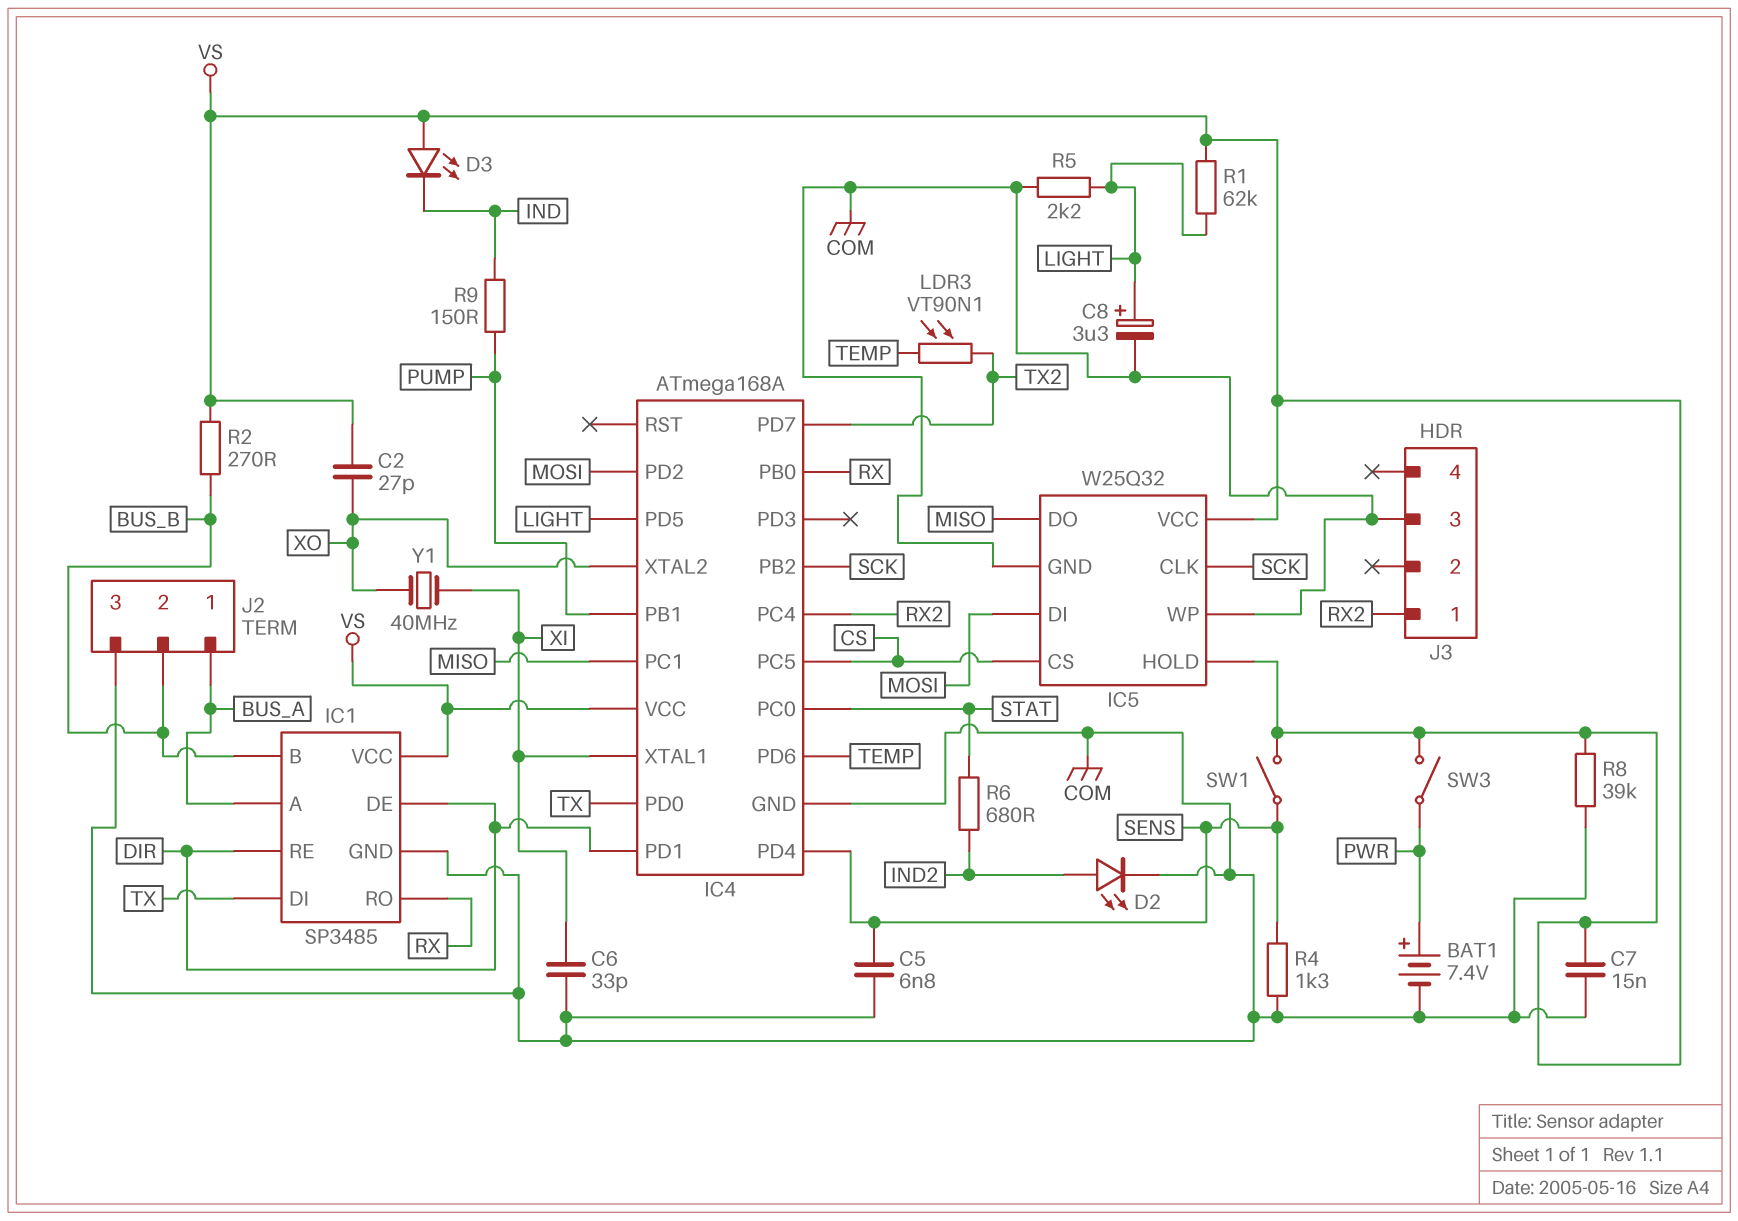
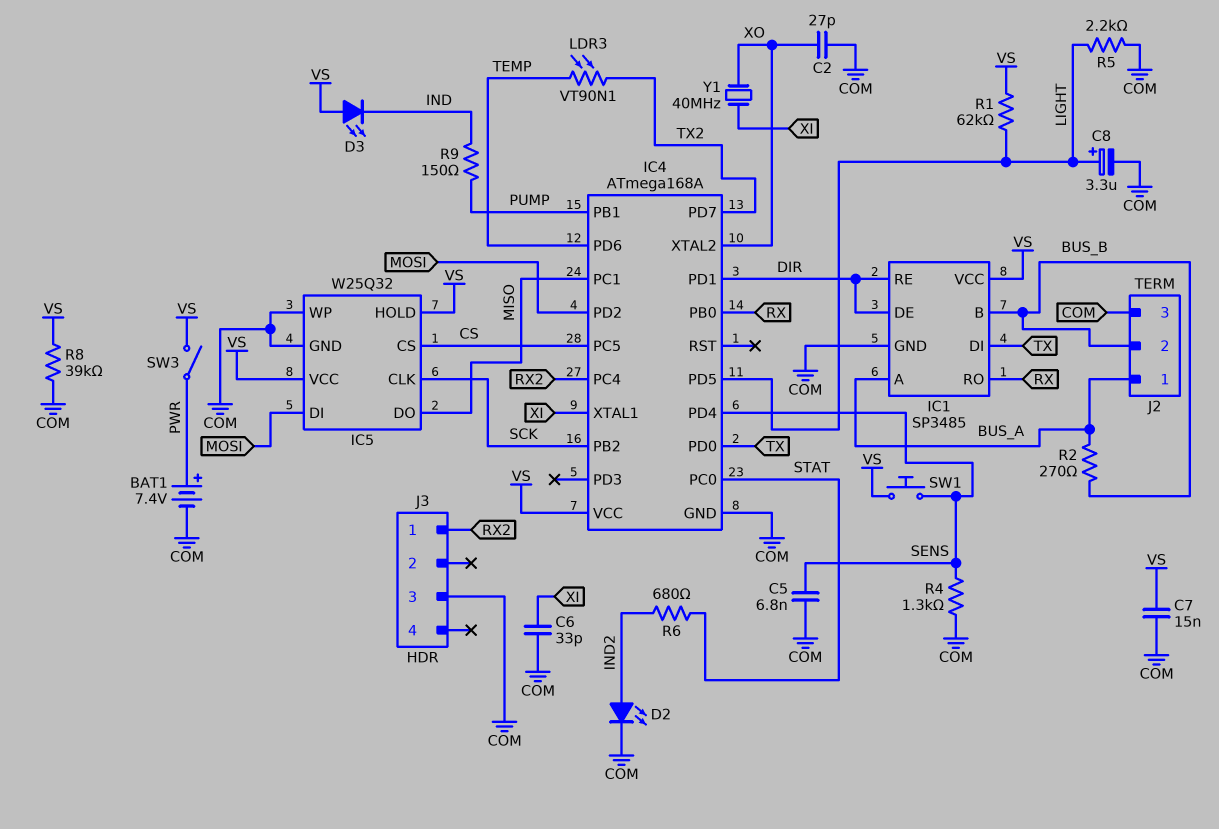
C2: 27pF (VS, XO) -> 27pF (COM, XO)
R2: 270 (BUS_B, VS) -> 270 (BUS_A, BUS_B)
SW1: switch (SENS, VS) -> button (SENS, VS)

